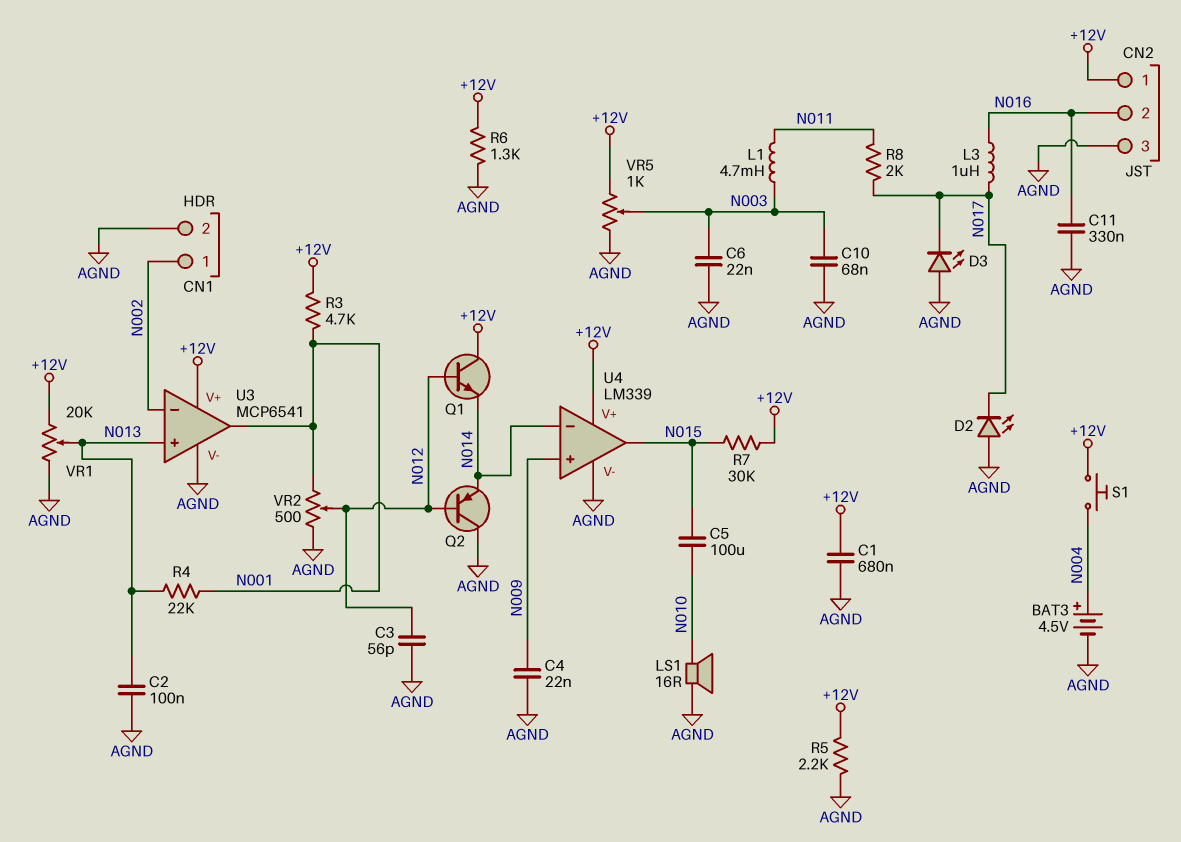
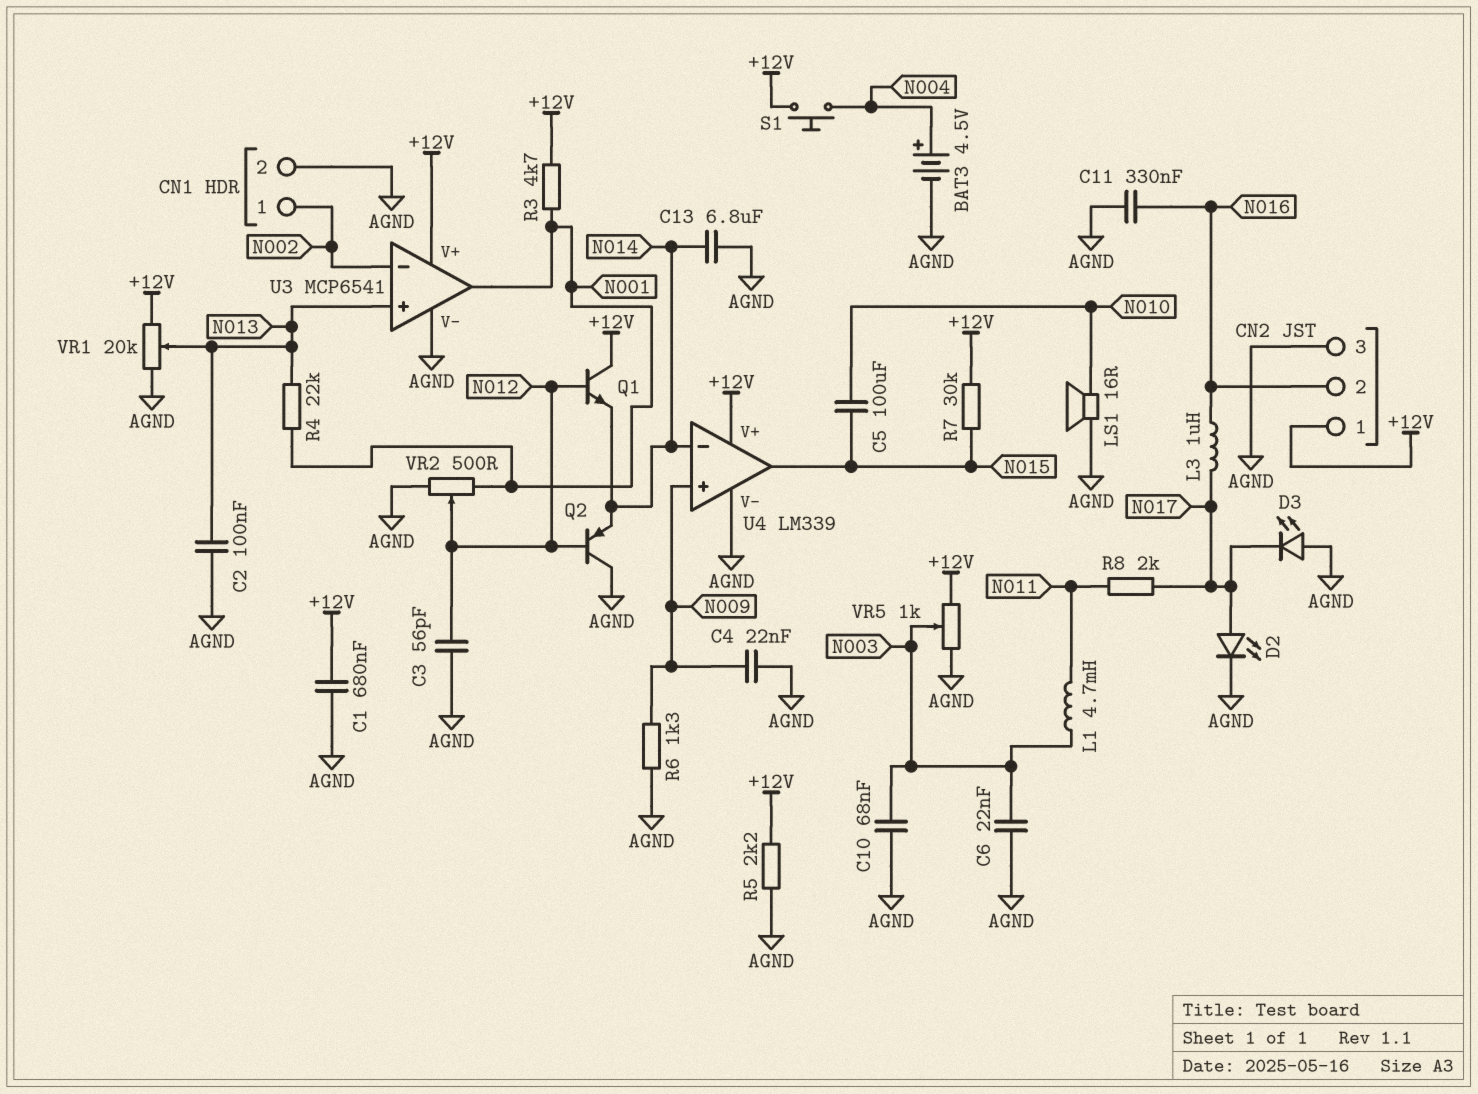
C13: none -> 6.8uF (AGND, N014)
D2: LED (A AGND, K N017) -> LED (A N017, K AGND)
R6: 1.3k (+12V, AGND) -> 1.3k (AGND, N009)

